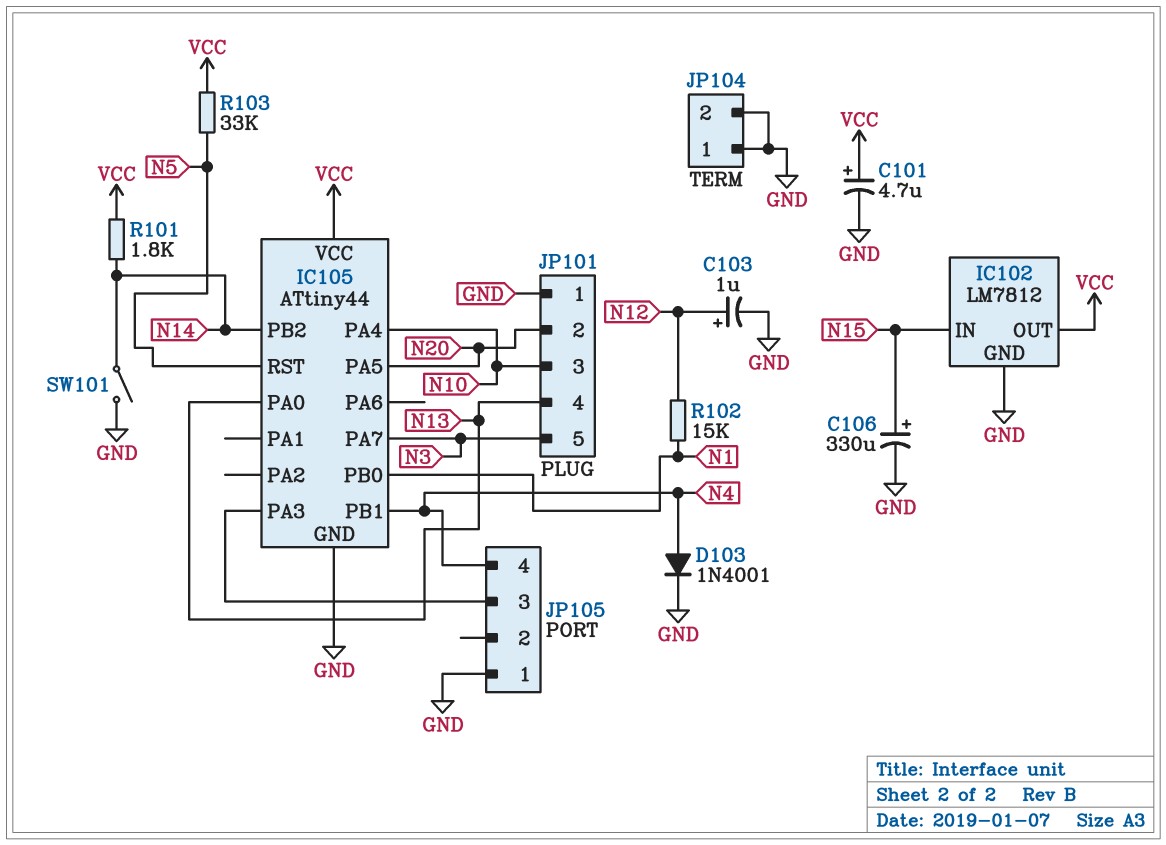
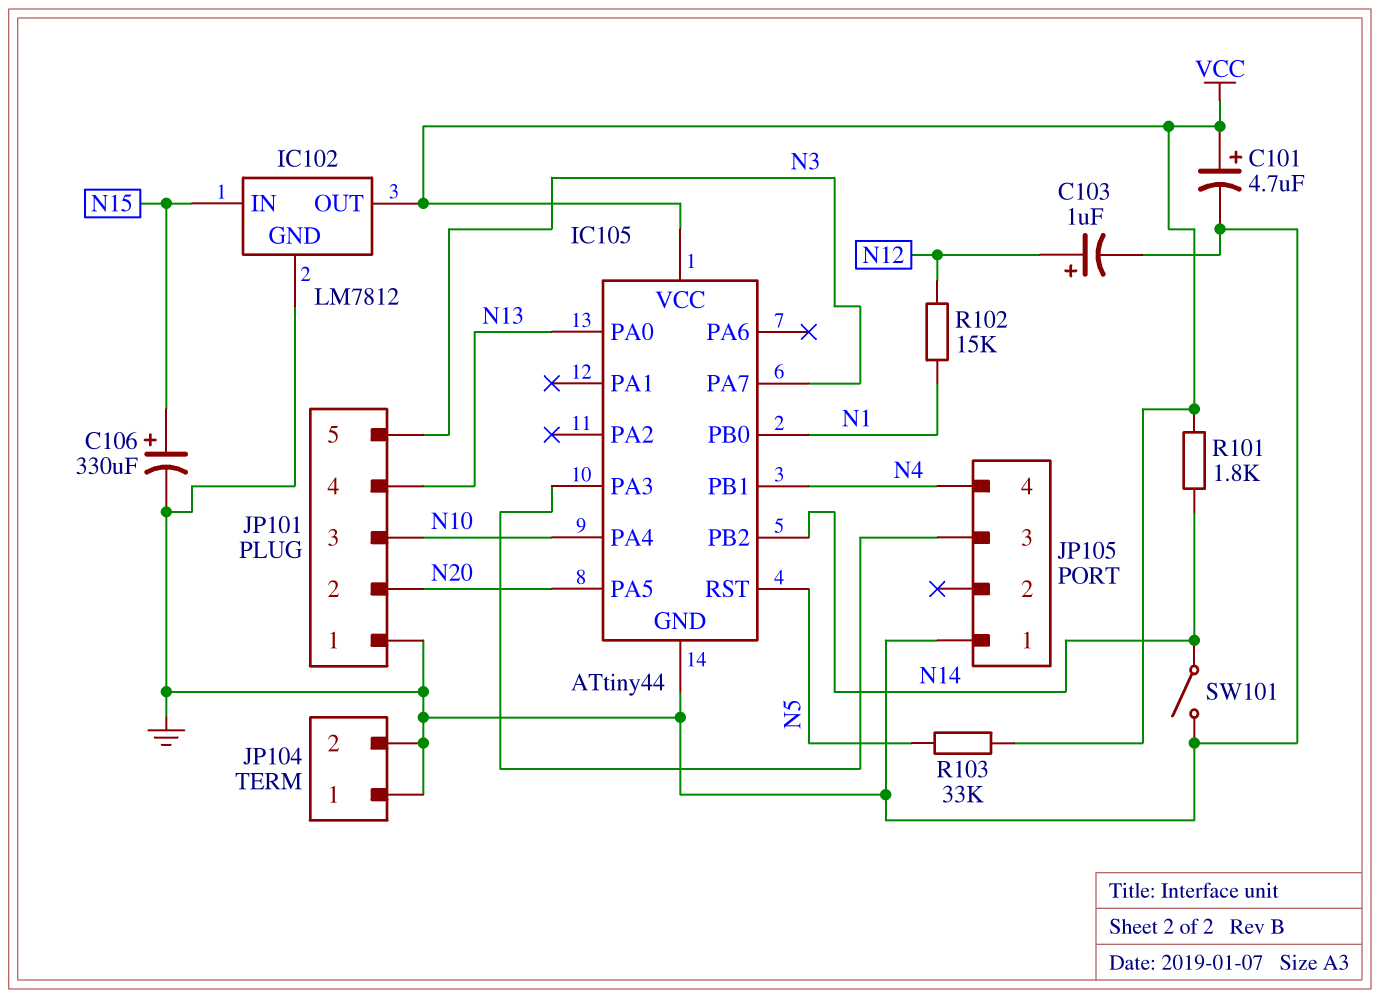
D103: diode 1N4001 (A N4, K GND) -> none

